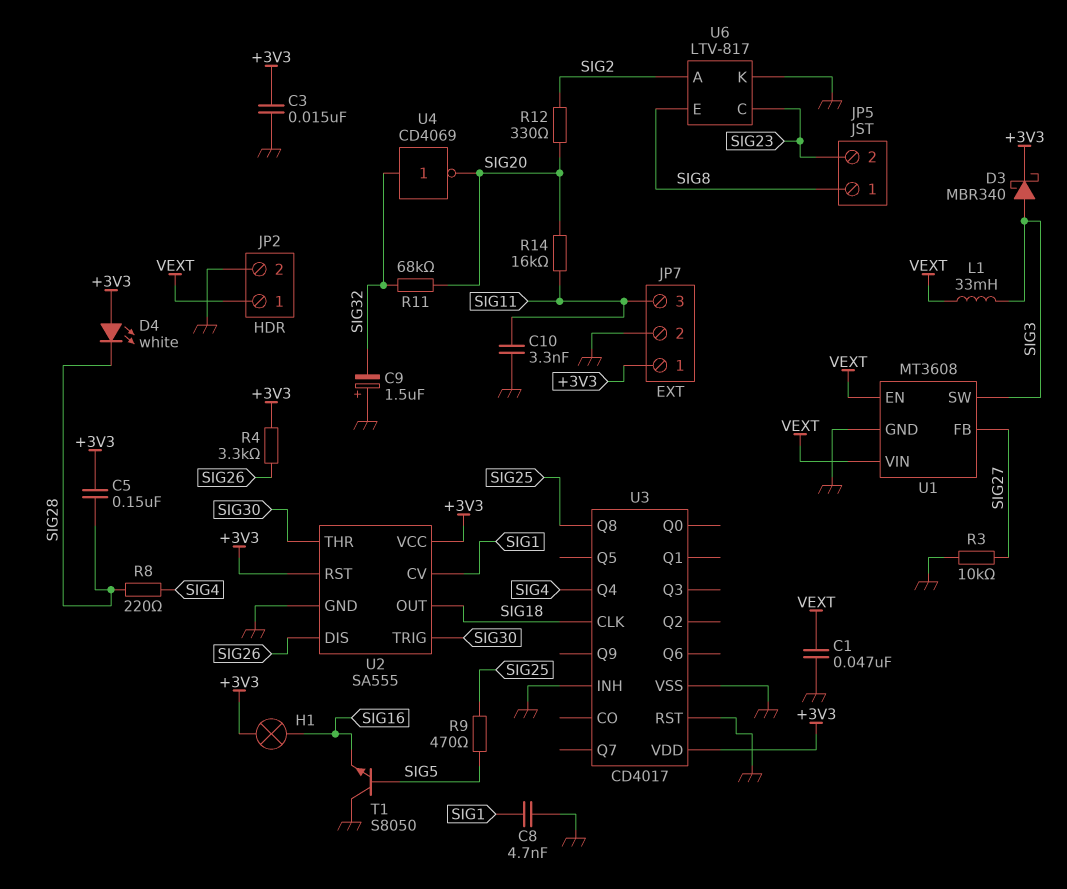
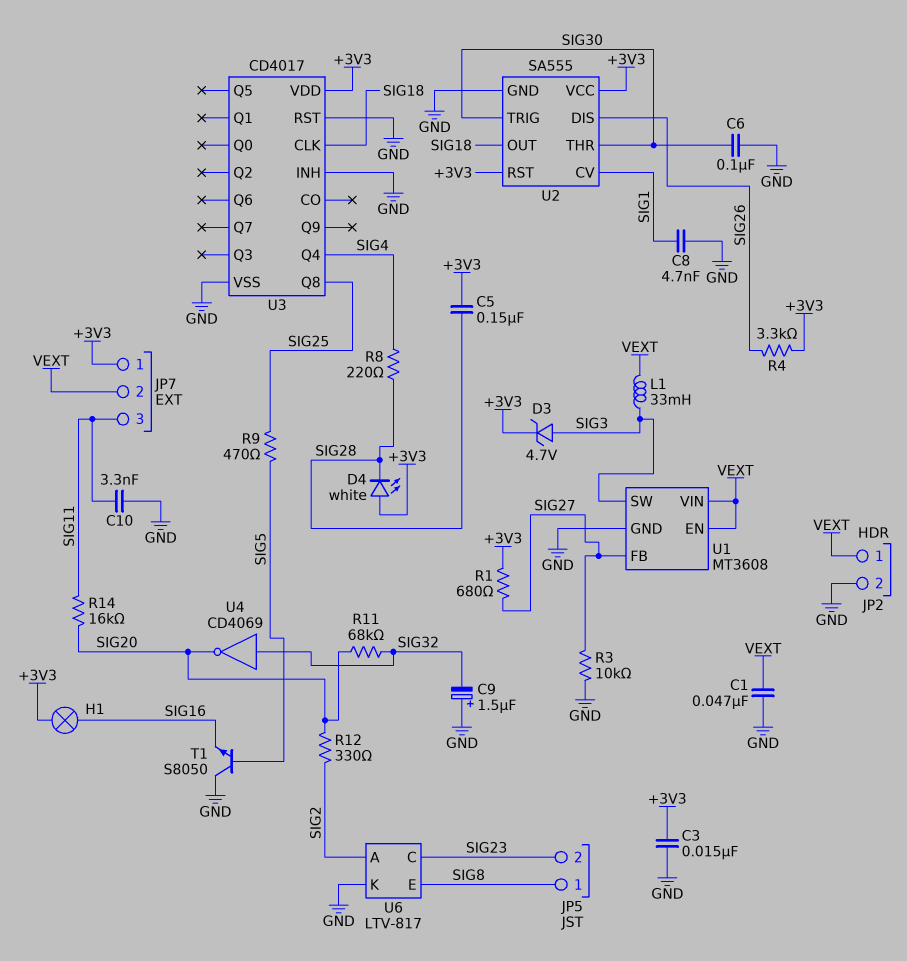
C6: none -> 100nF (GND, SIG30)
D3: schottky MBR340 (A SIG3, K +3V3) -> zener 4.7V (A SIG3, K +3V3)
JP7 pin 2: GND -> VEXT
R1: none -> 680 (+3V3, SIG27)

